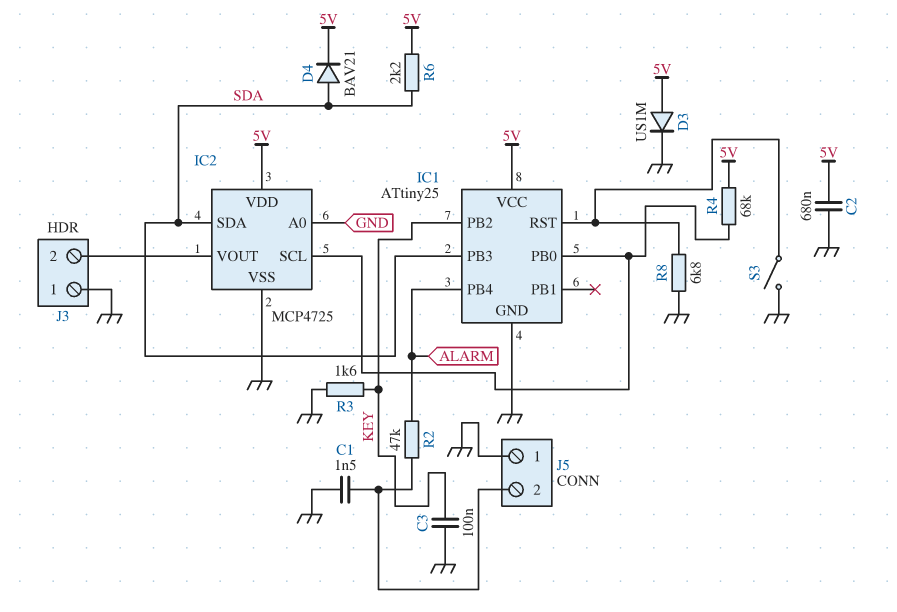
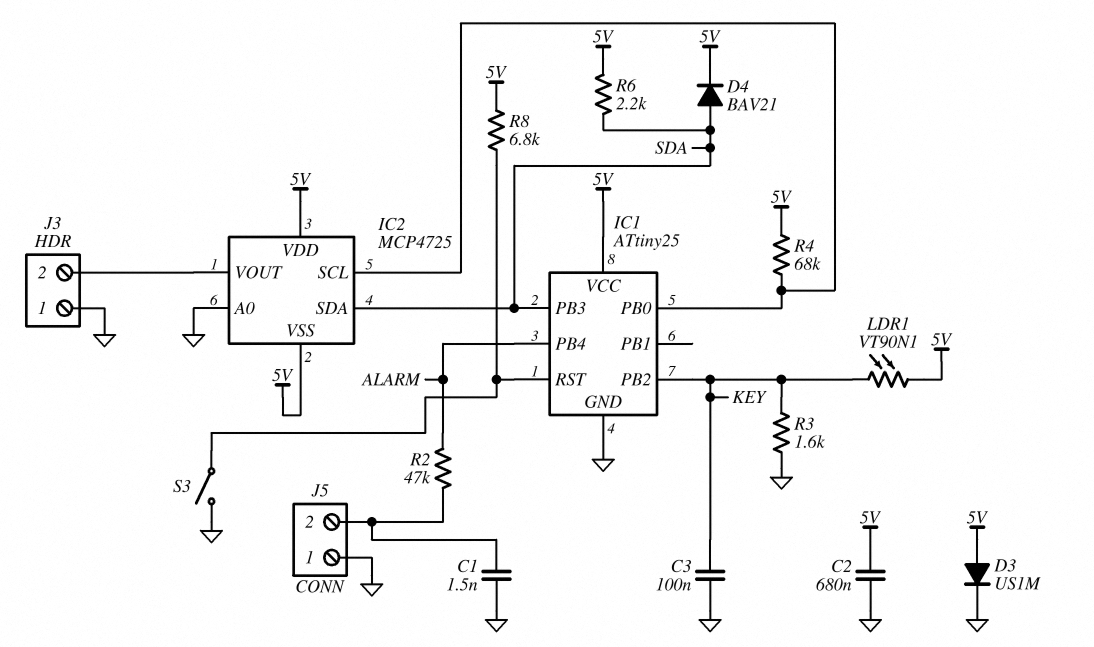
IC2 pin VSS: GND -> 5V
LDR1: none -> VT90N1 (5V, KEY)
R8: 6.8k (GND, IC1/RST) -> 6.8k (5V, IC1/RST)

